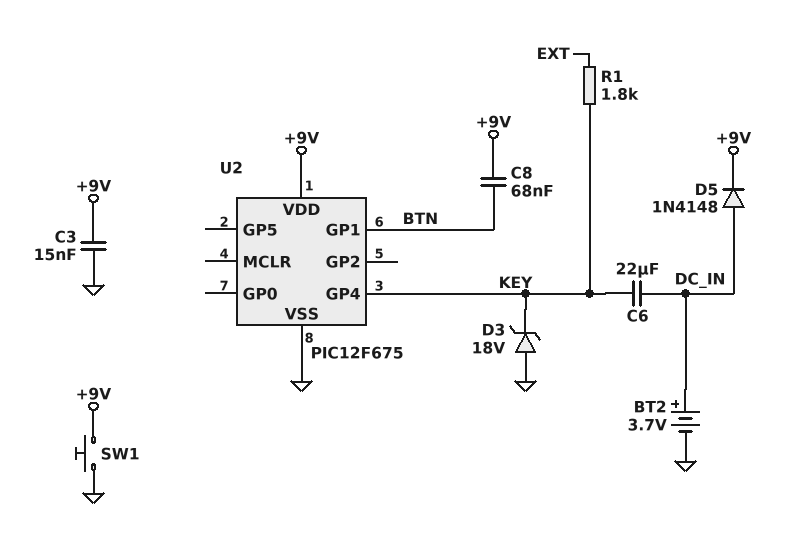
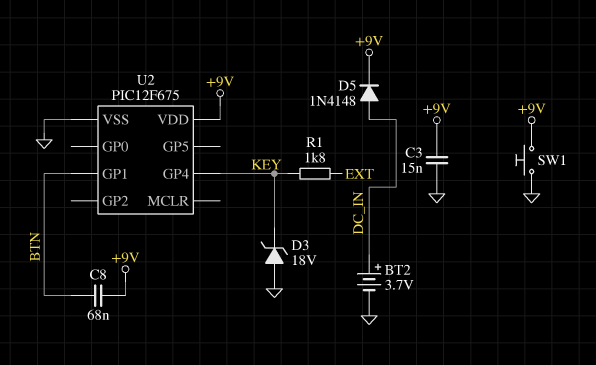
C6: 22uF (DC_IN, KEY) -> none

